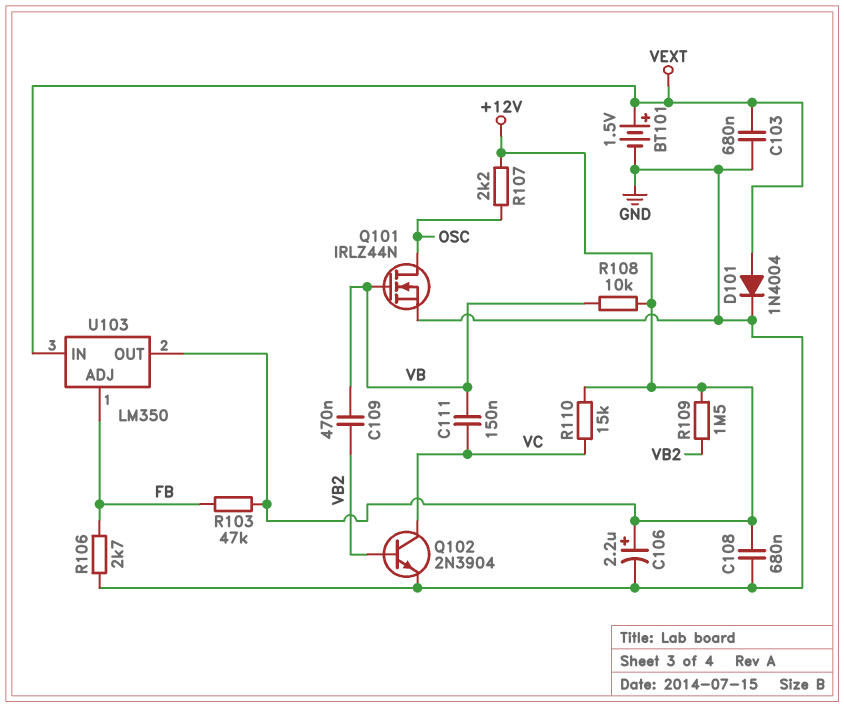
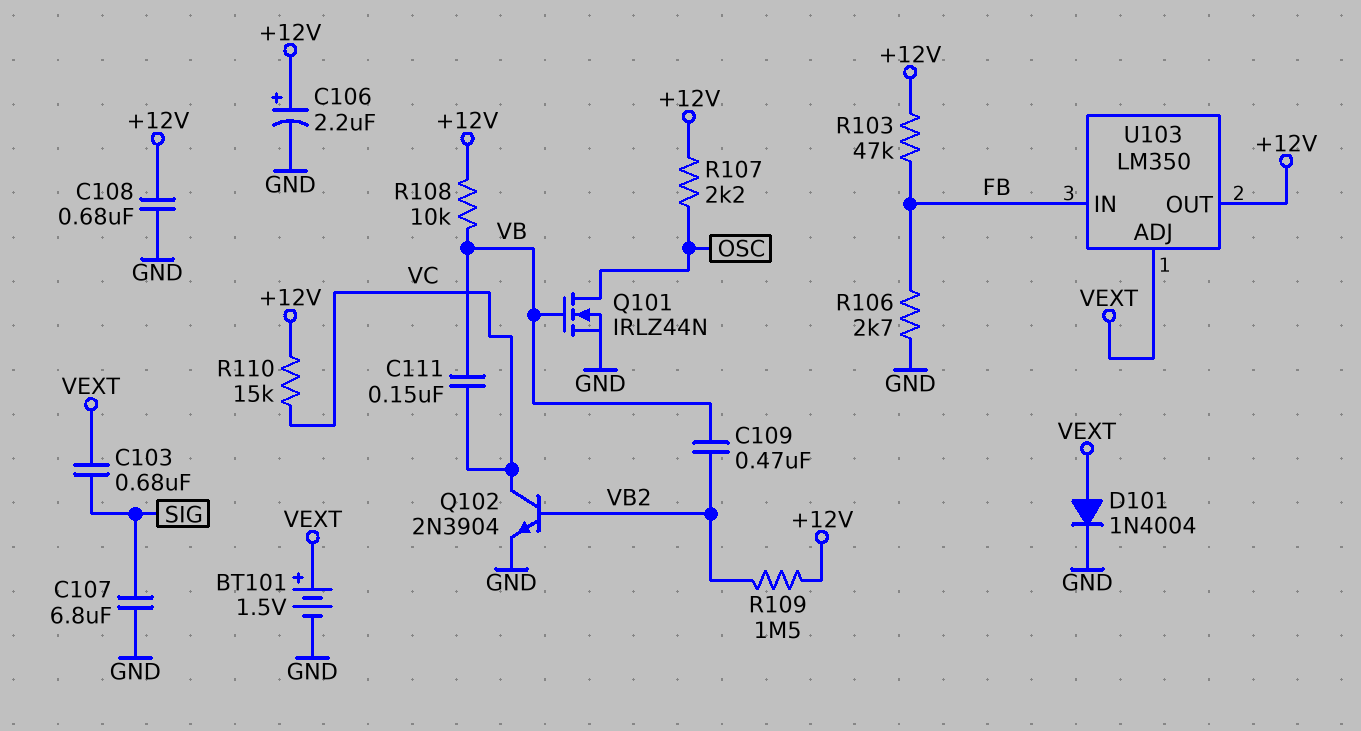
C103: 680nF (GND, VEXT) -> 680nF (SIG, VEXT)
C107: none -> 6.8uF (GND, SIG)
U103 pin ADJ: FB -> VEXT
U103 pin IN: VEXT -> FB

